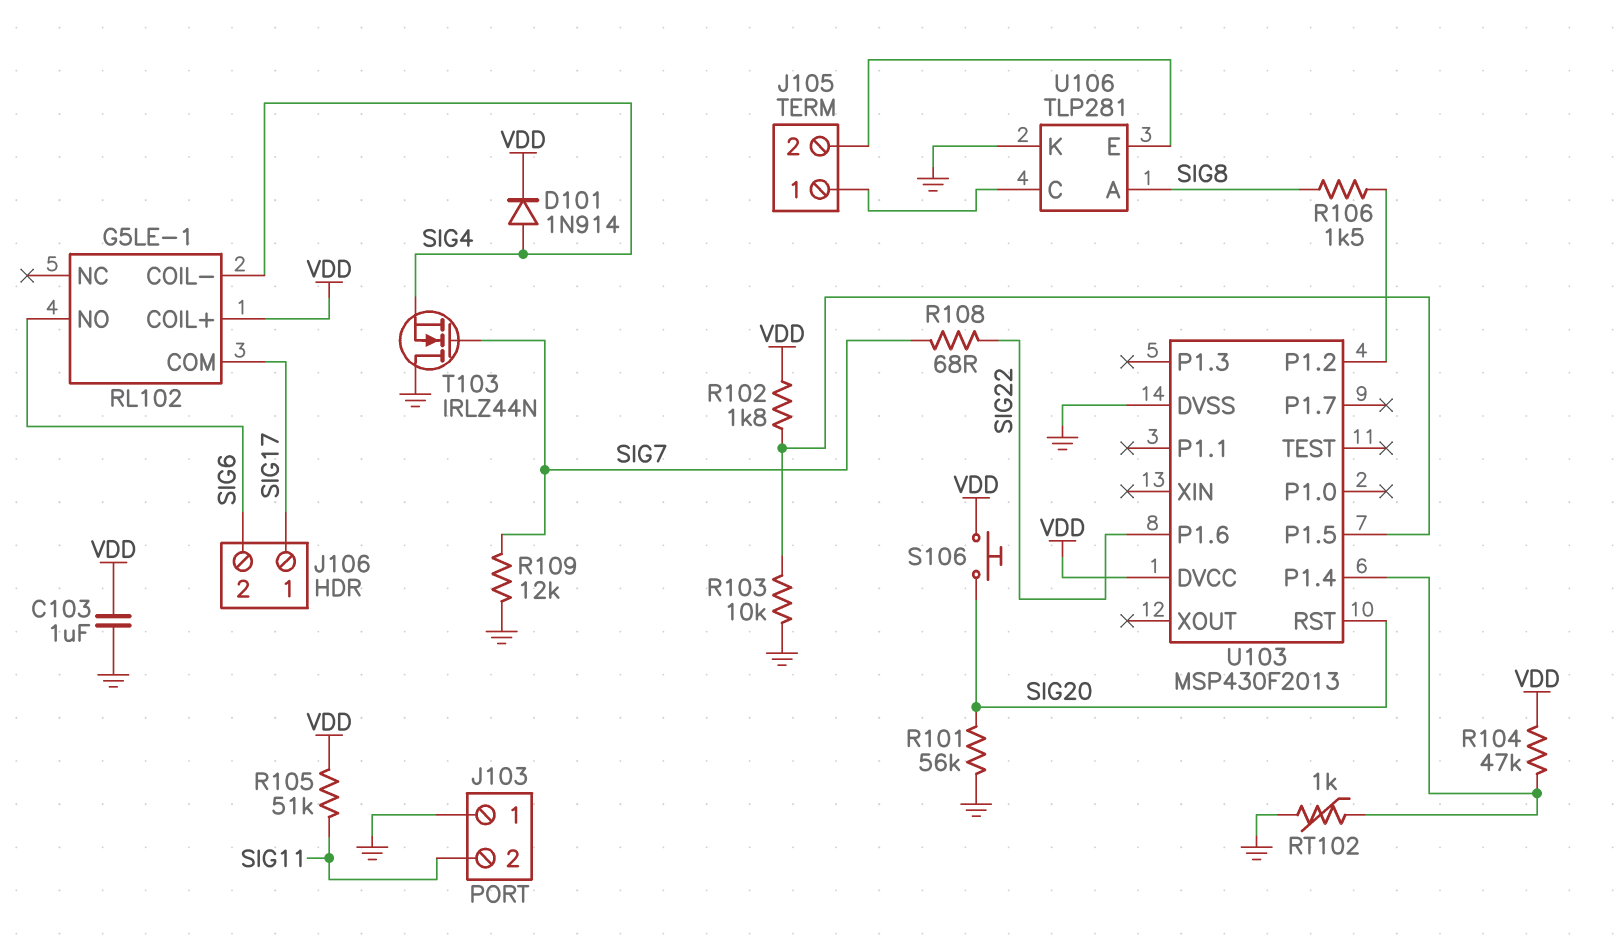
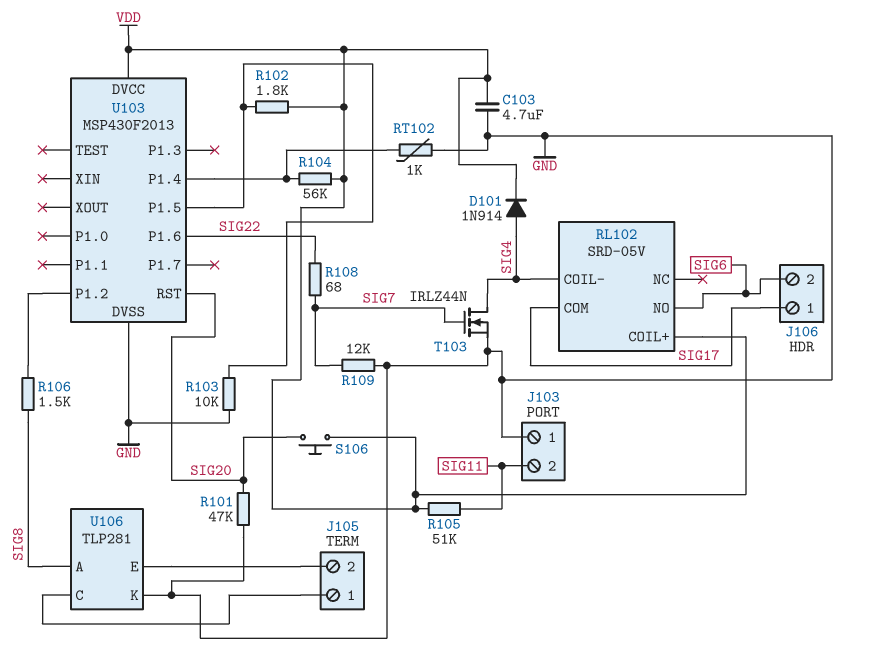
C103: 1uF (GND, VDD) -> 4.7uF (GND, VDD)
R101: 56k (GND, SIG20) -> 47k (GND, SIG20)
R104: 47k (U103/P1.4, VDD) -> 56k (U103/P1.4, VDD)
RL102: G5LE-1 -> SRD-05V
T103: NMOS IRLZ44N (G SIG7, D GND, S SIG4) -> NMOS IRLZ44N (G SIG7, D SIG4, S GND)

